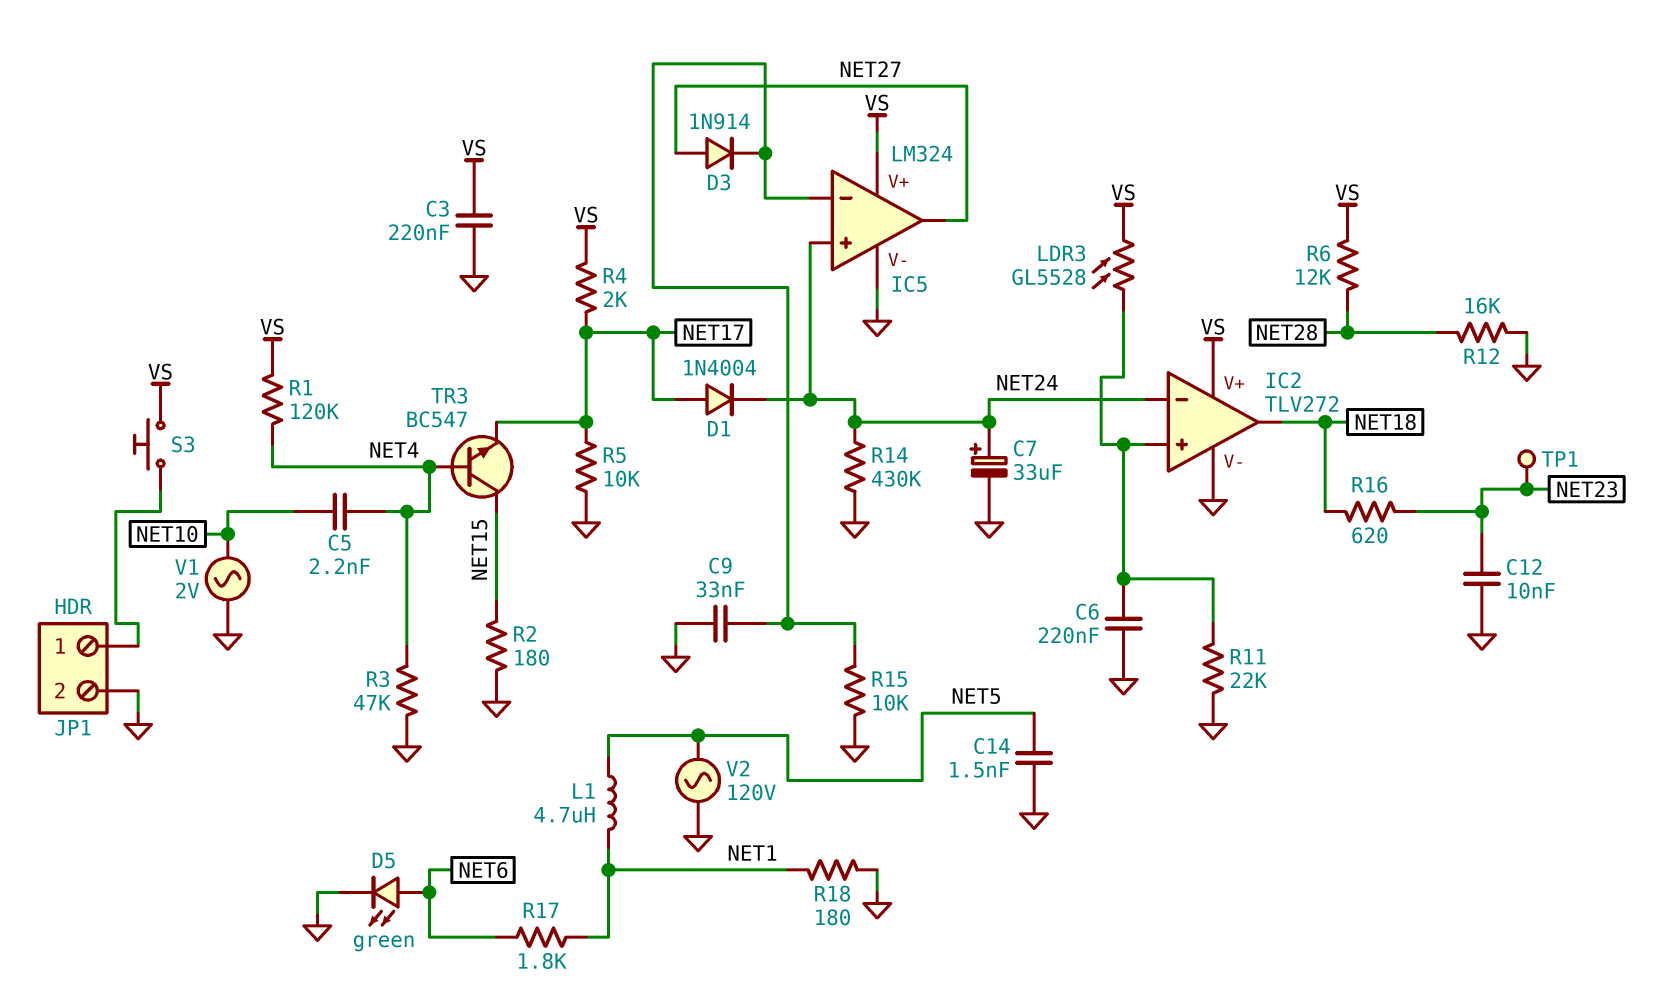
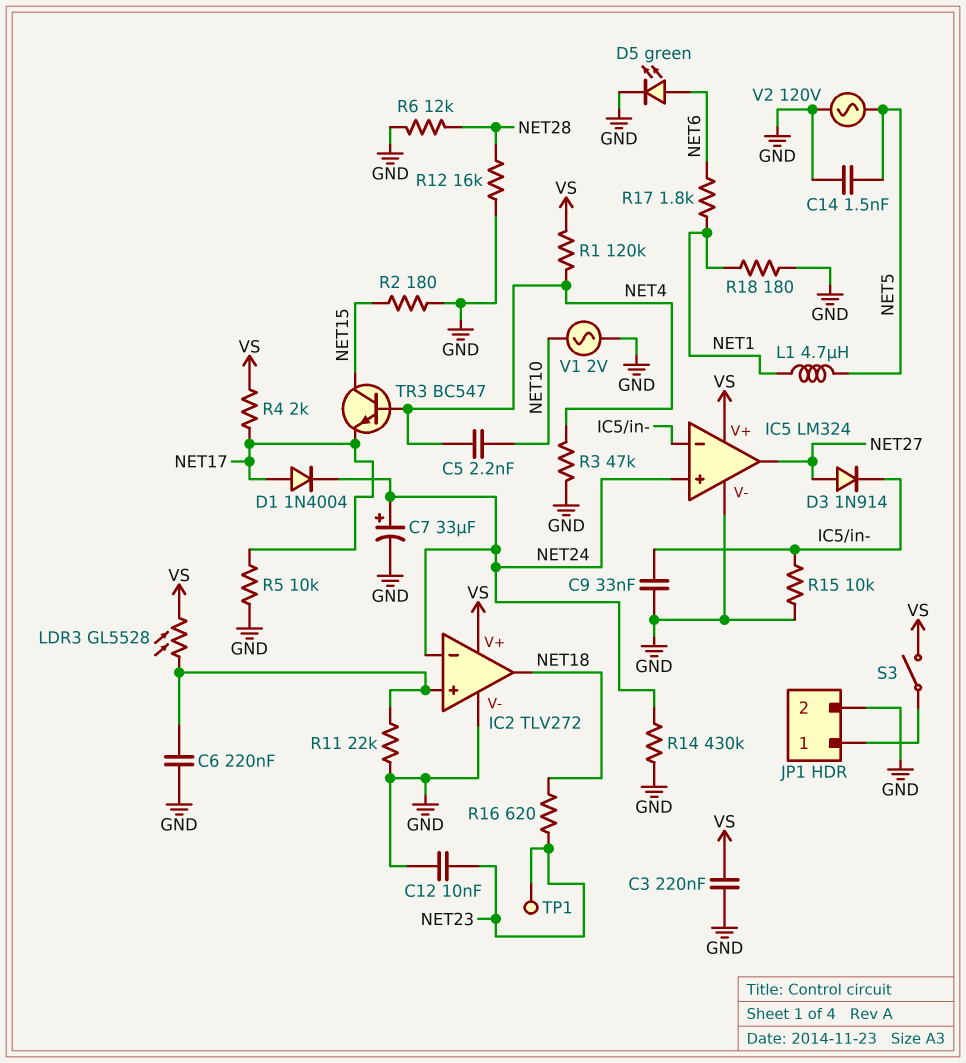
R6: 12k (NET28, VS) -> 12k (GND, NET28)
S3: button (JP1/1, VS) -> switch (JP1/1, VS)

